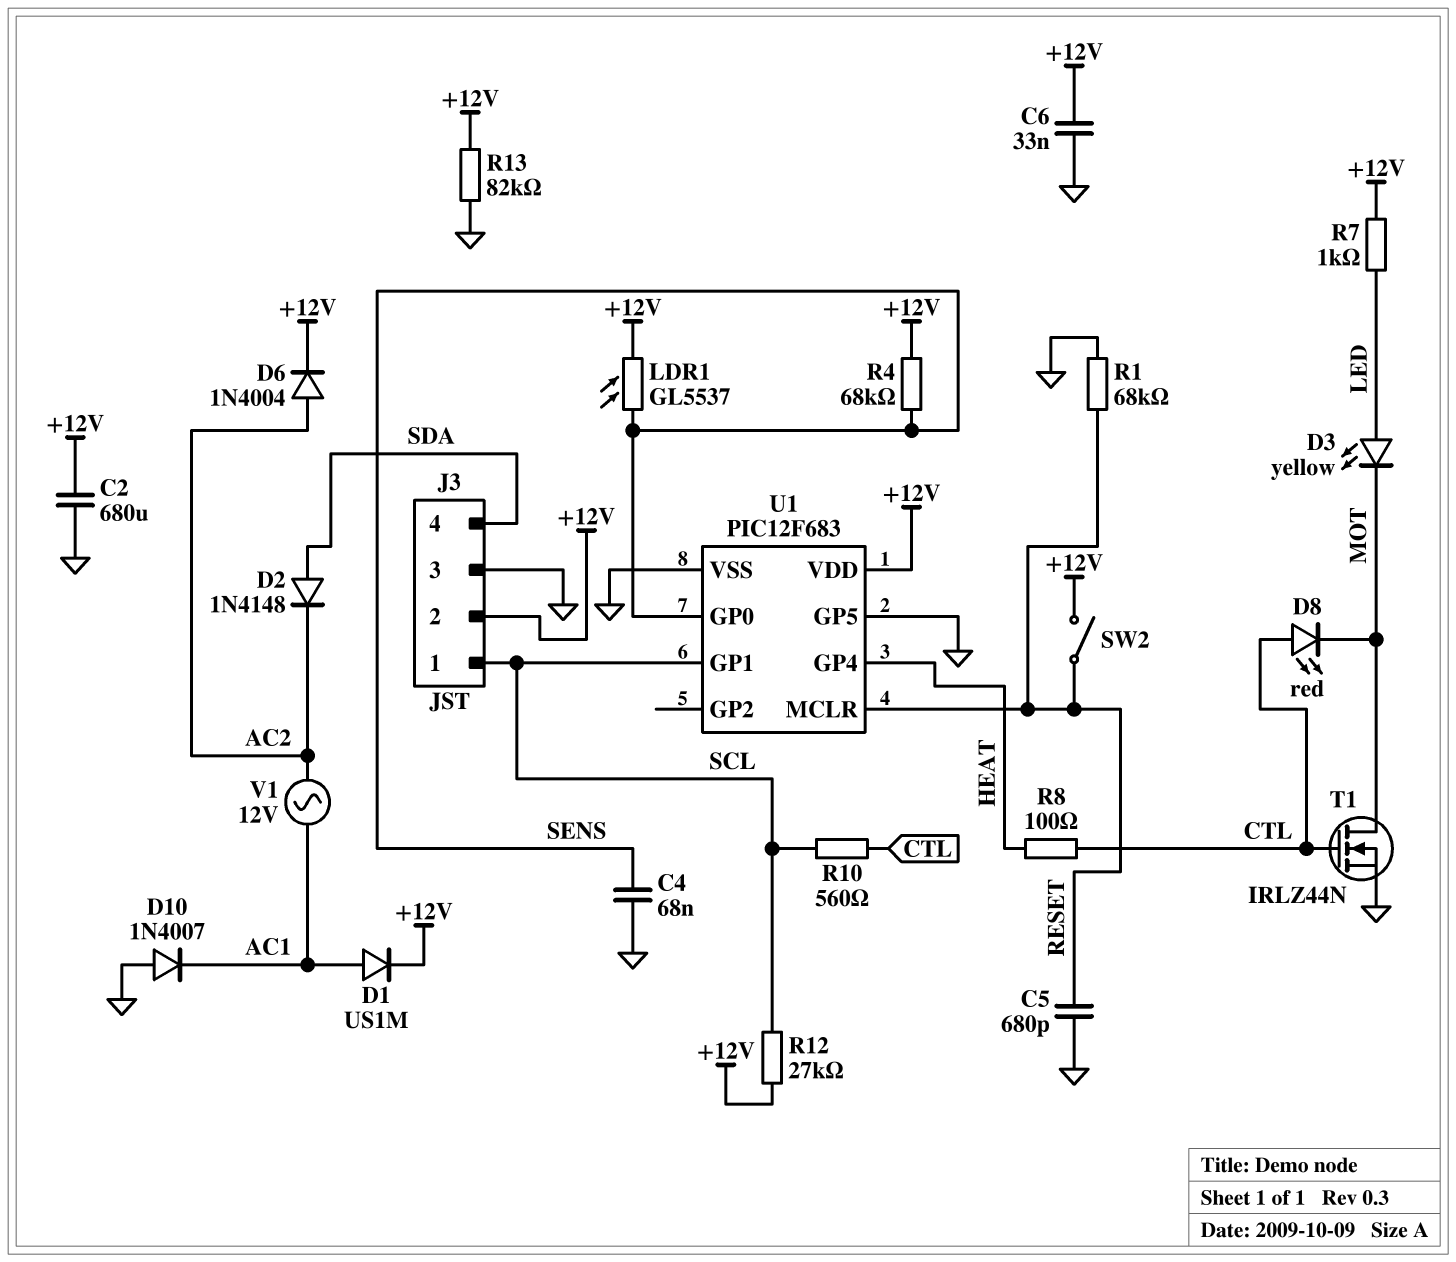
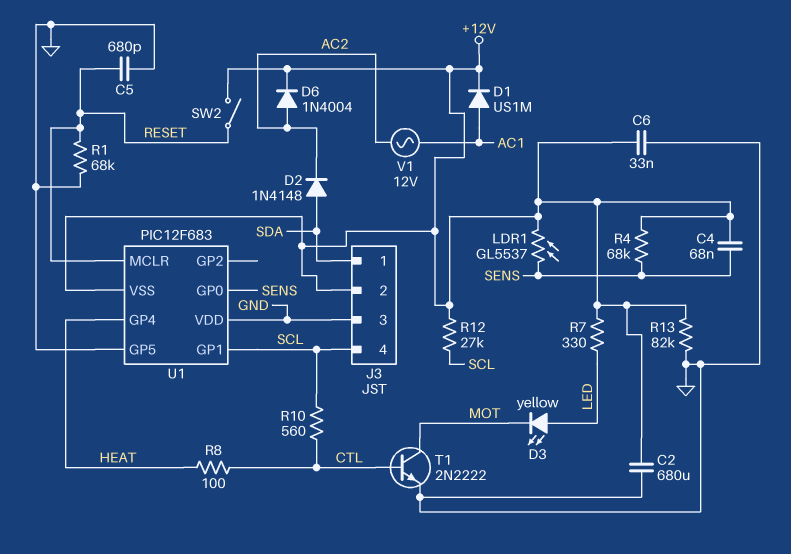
C4: 68nF (GND, SENS) -> 68nF (+12V, SENS)
D8: LED red (A CTL, K MOT) -> none
D10: diode 1N4007 (A GND, K AC1) -> none
J3 pin 1: SCL -> SDA
J3 pin 4: SDA -> SCL
R7: 1k (+12V, LED) -> 330 (+12V, LED)
T1: NMOS IRLZ44N (G CTL, D MOT, S GND) -> NPN 2N2222 (B CTL, C MOT, E GND)
U1 pin VDD: +12V -> GND
U1 pin VSS: GND -> +12V

